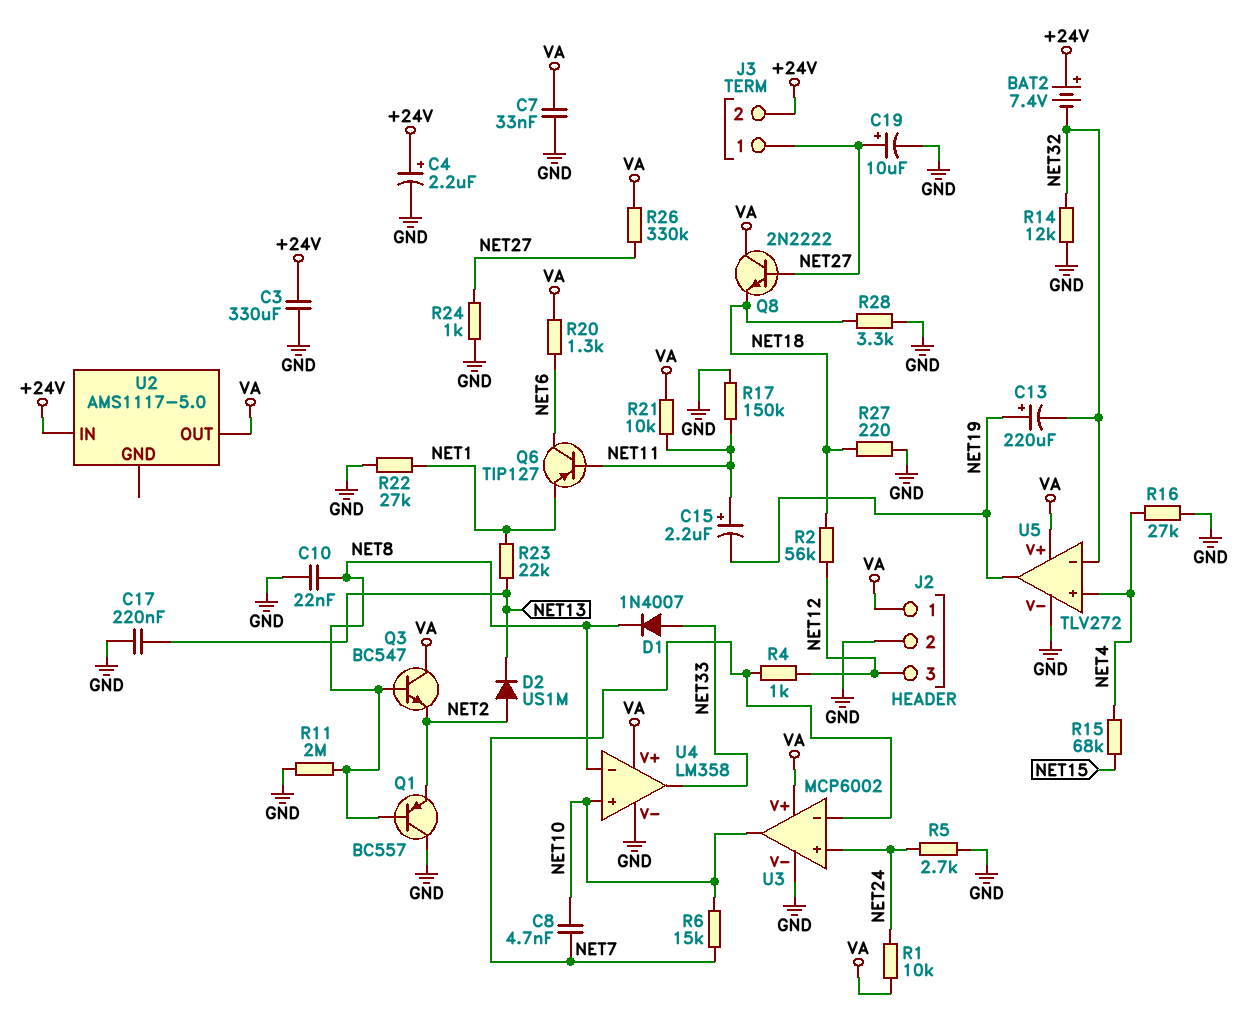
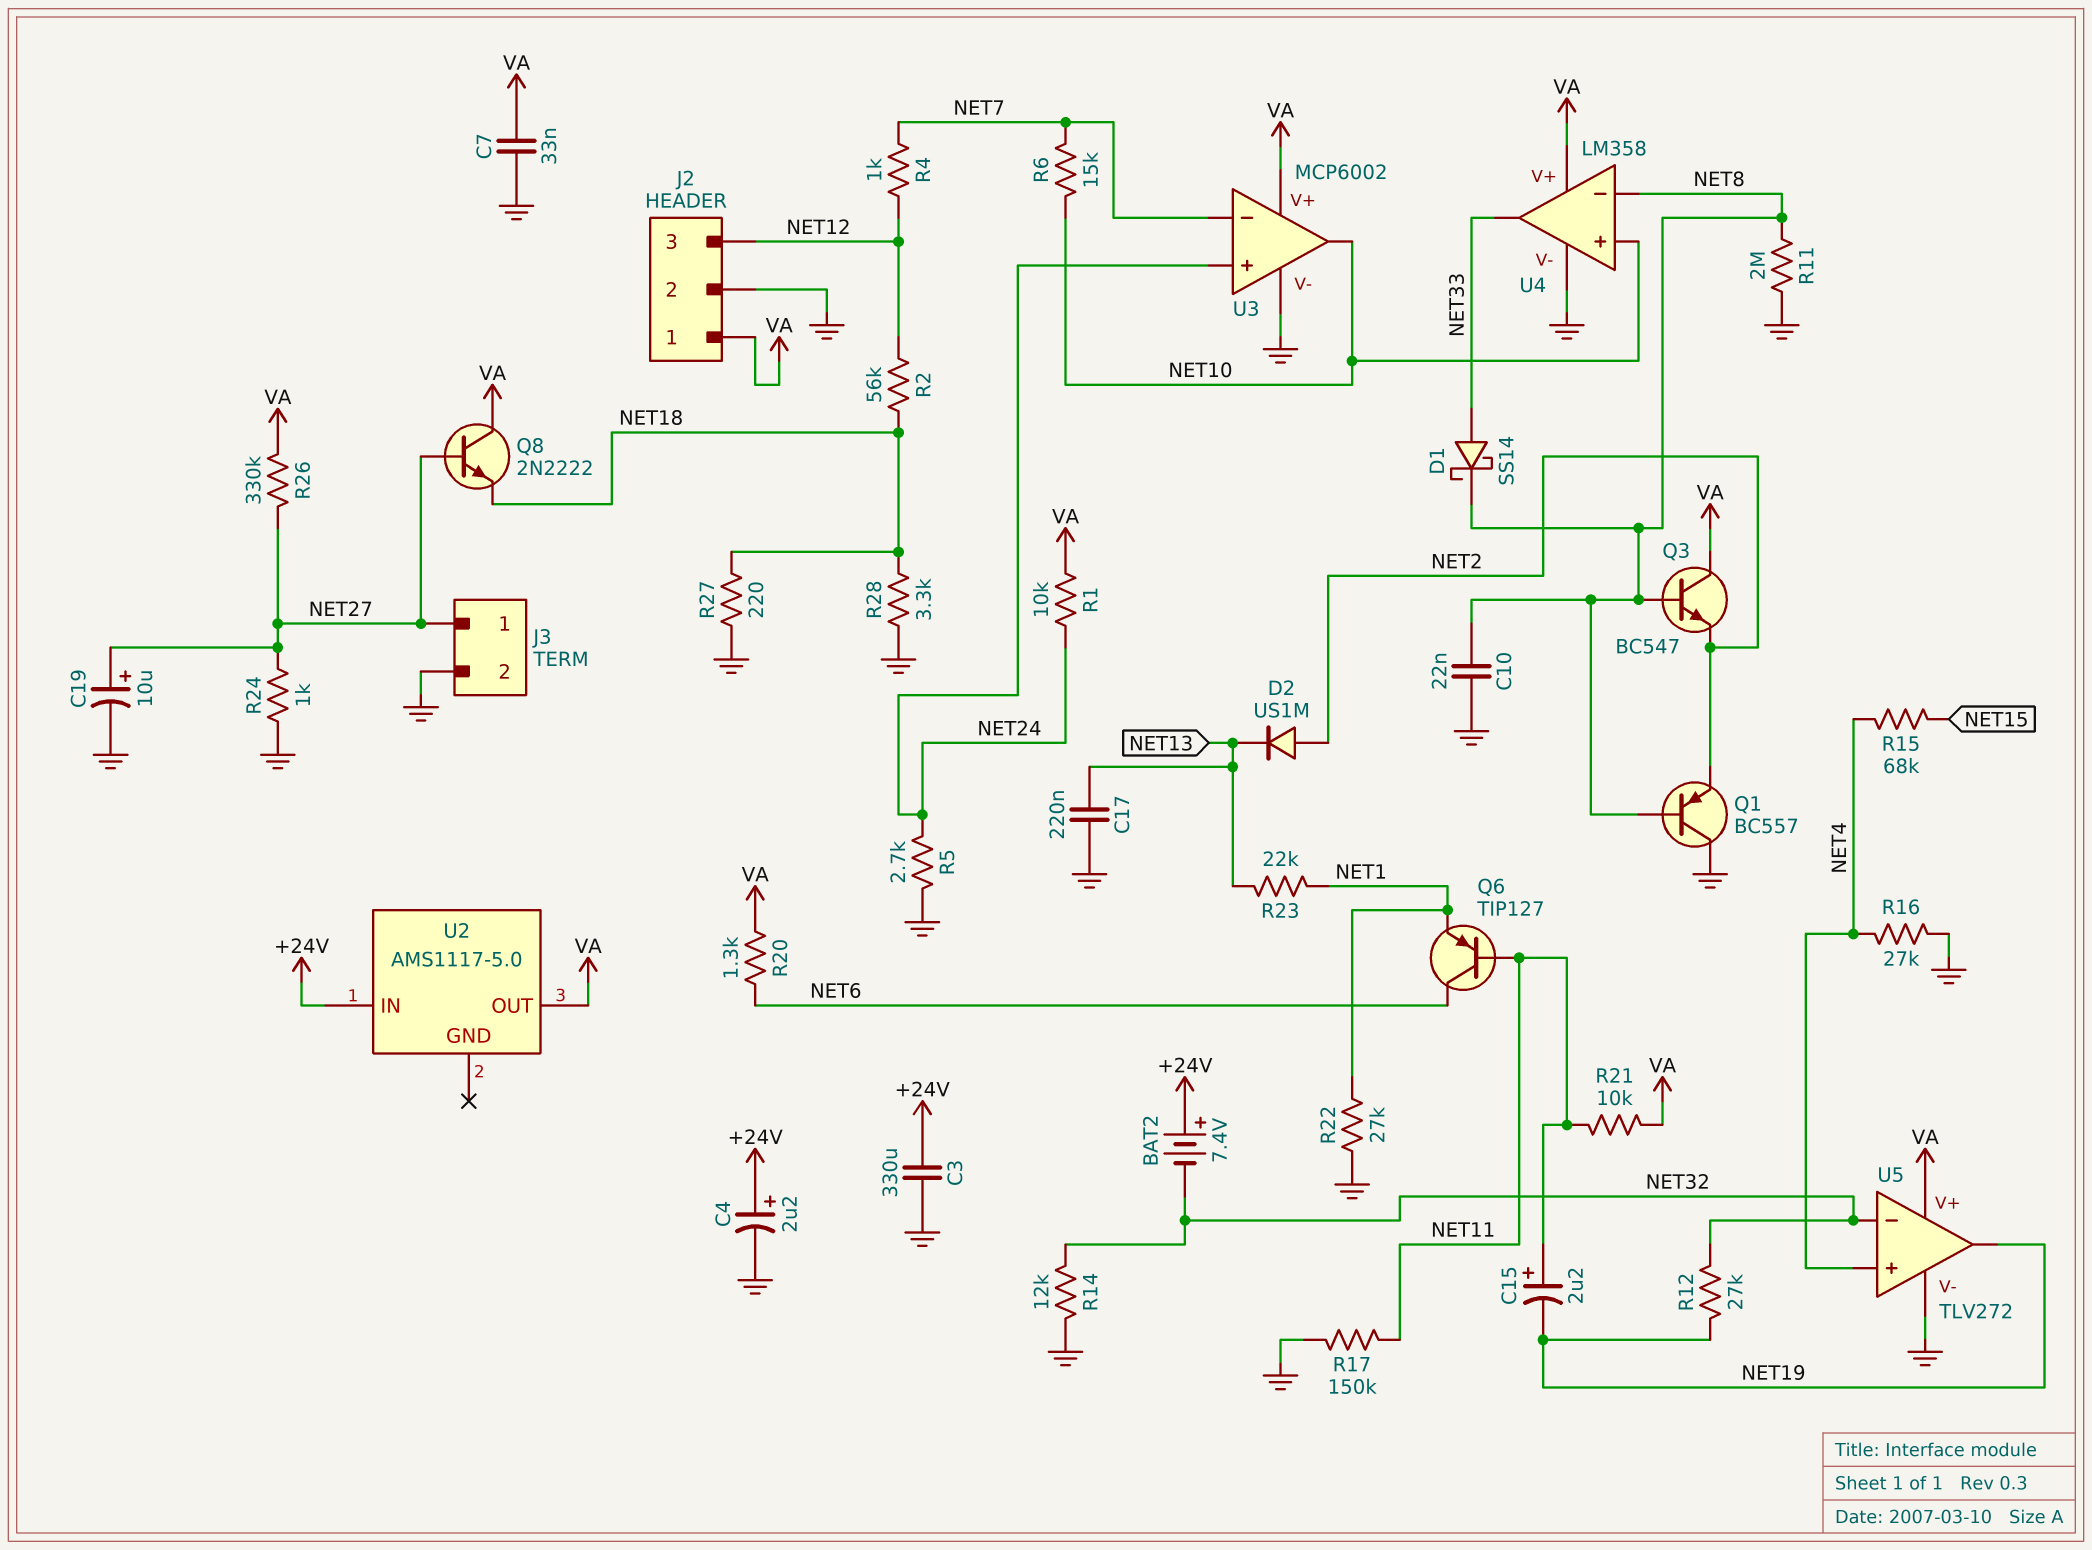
C8: 4.7nF (NET7, NET10) -> none
C13: 220uF (plus NET19, minus NET32) -> none
D1: diode 1N4007 (A NET33, K NET8) -> schottky SS14 (A NET33, K NET8)
J3 pin 2: +24V -> GND
R12: none -> 27k (NET19, NET32)

